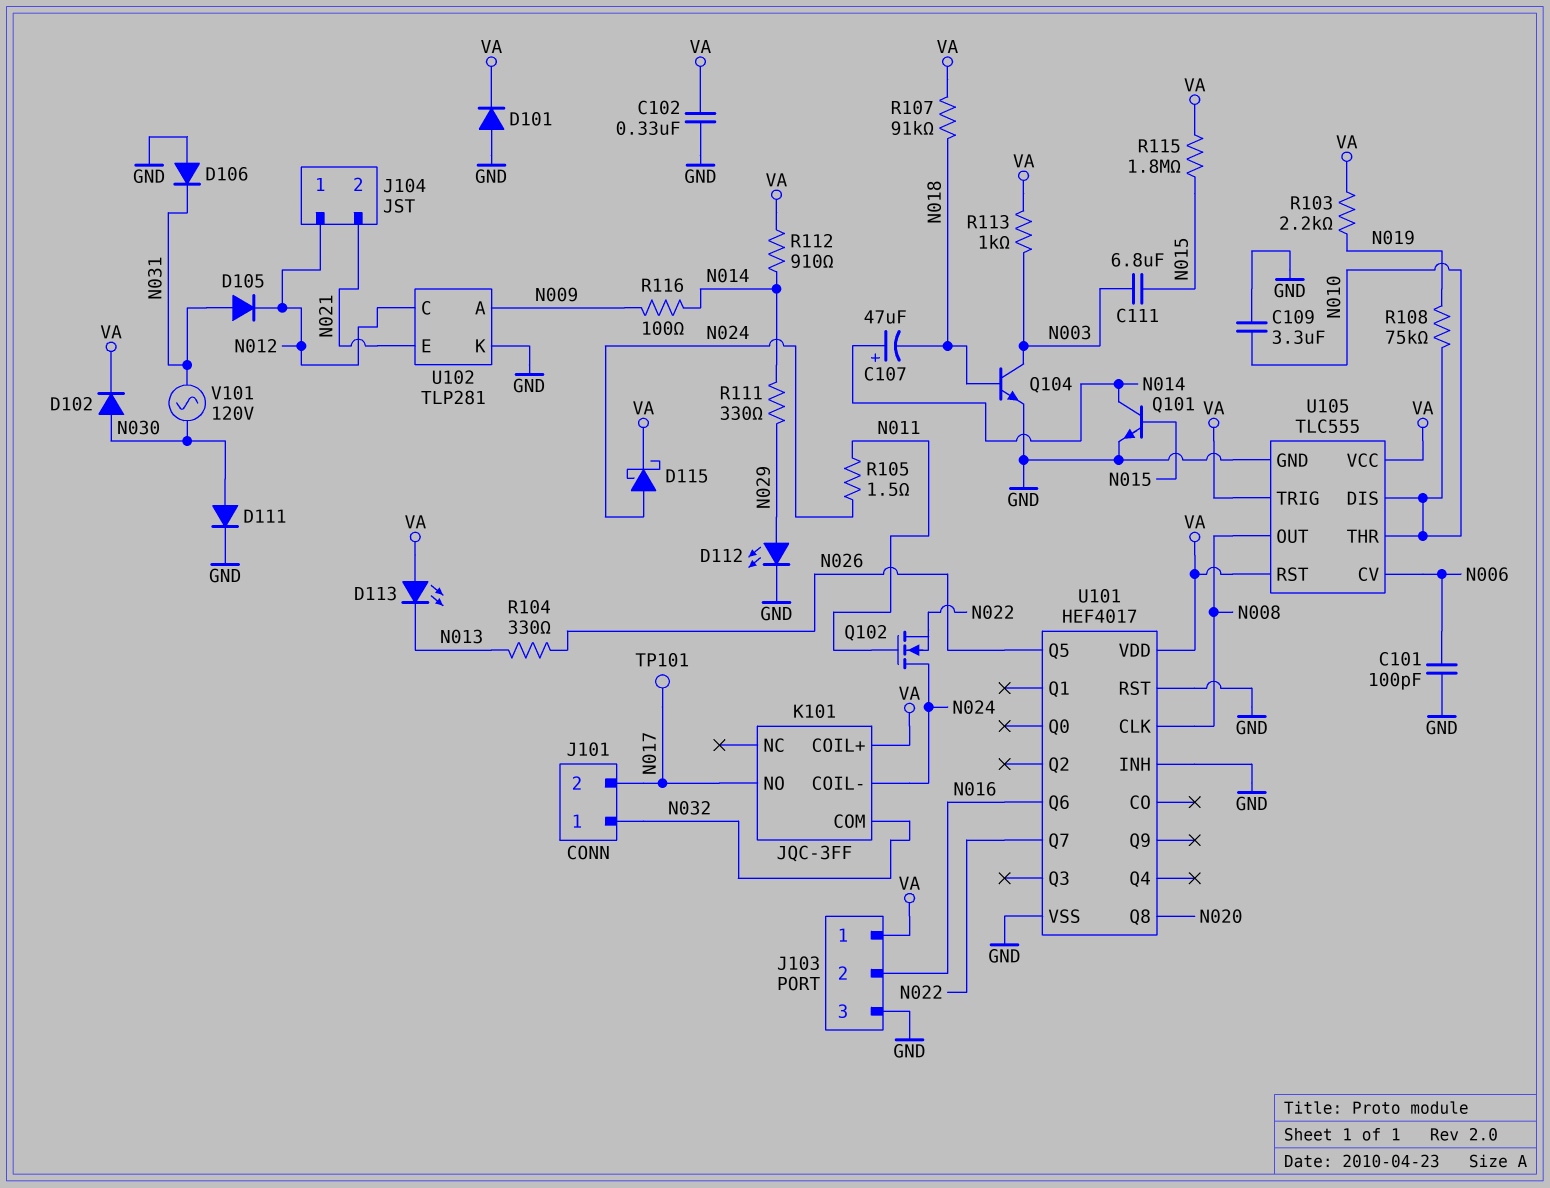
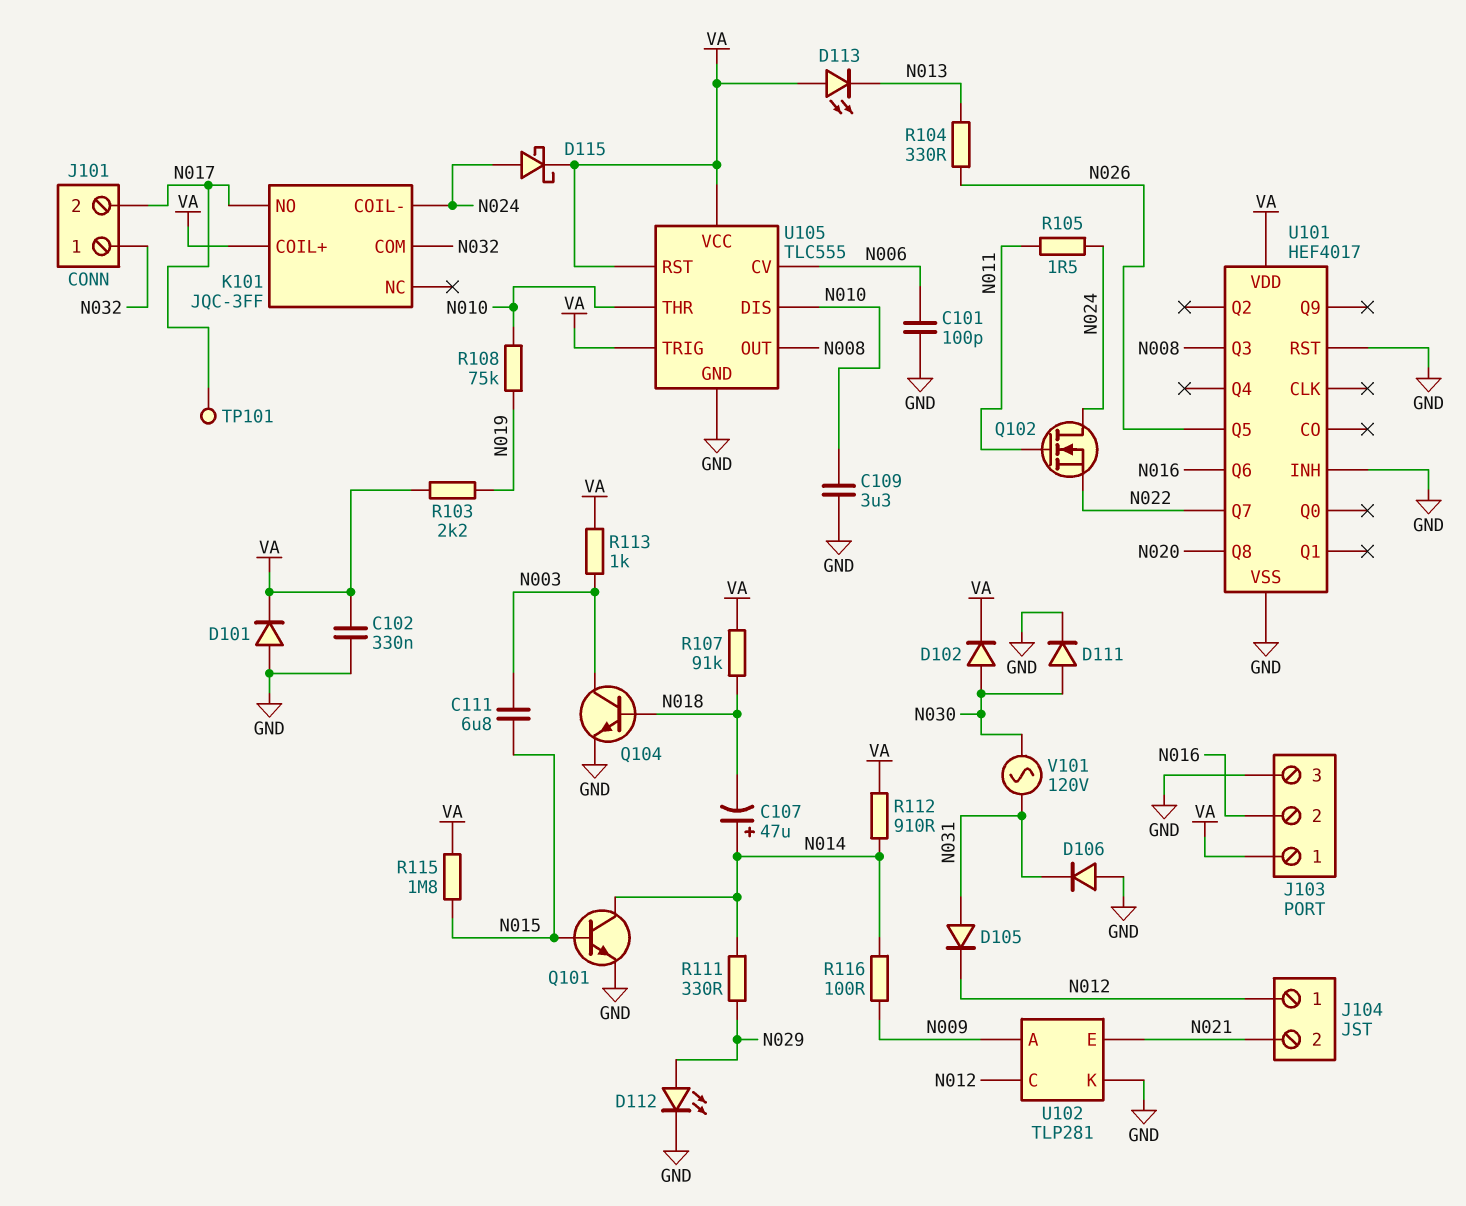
U101 pin CLK: N008 -> none
U101 pin Q3: none -> N008

